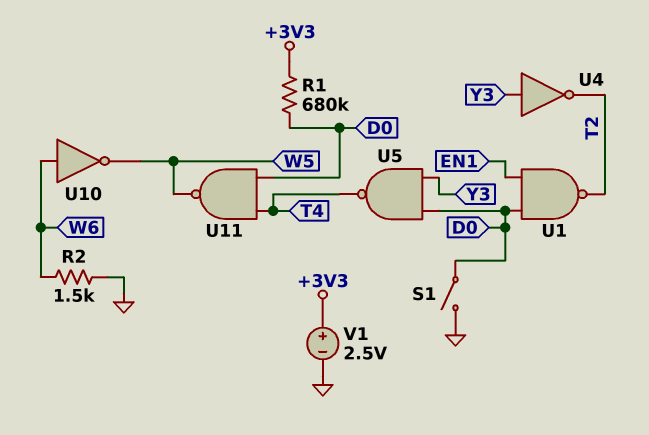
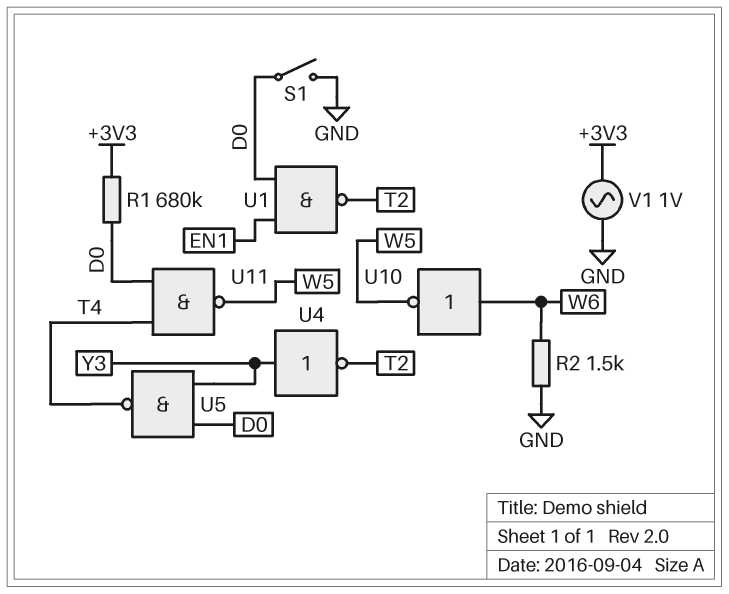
V1: 2.5V (plus +3V3, minus GND) -> AC 1V (+3V3, GND)

